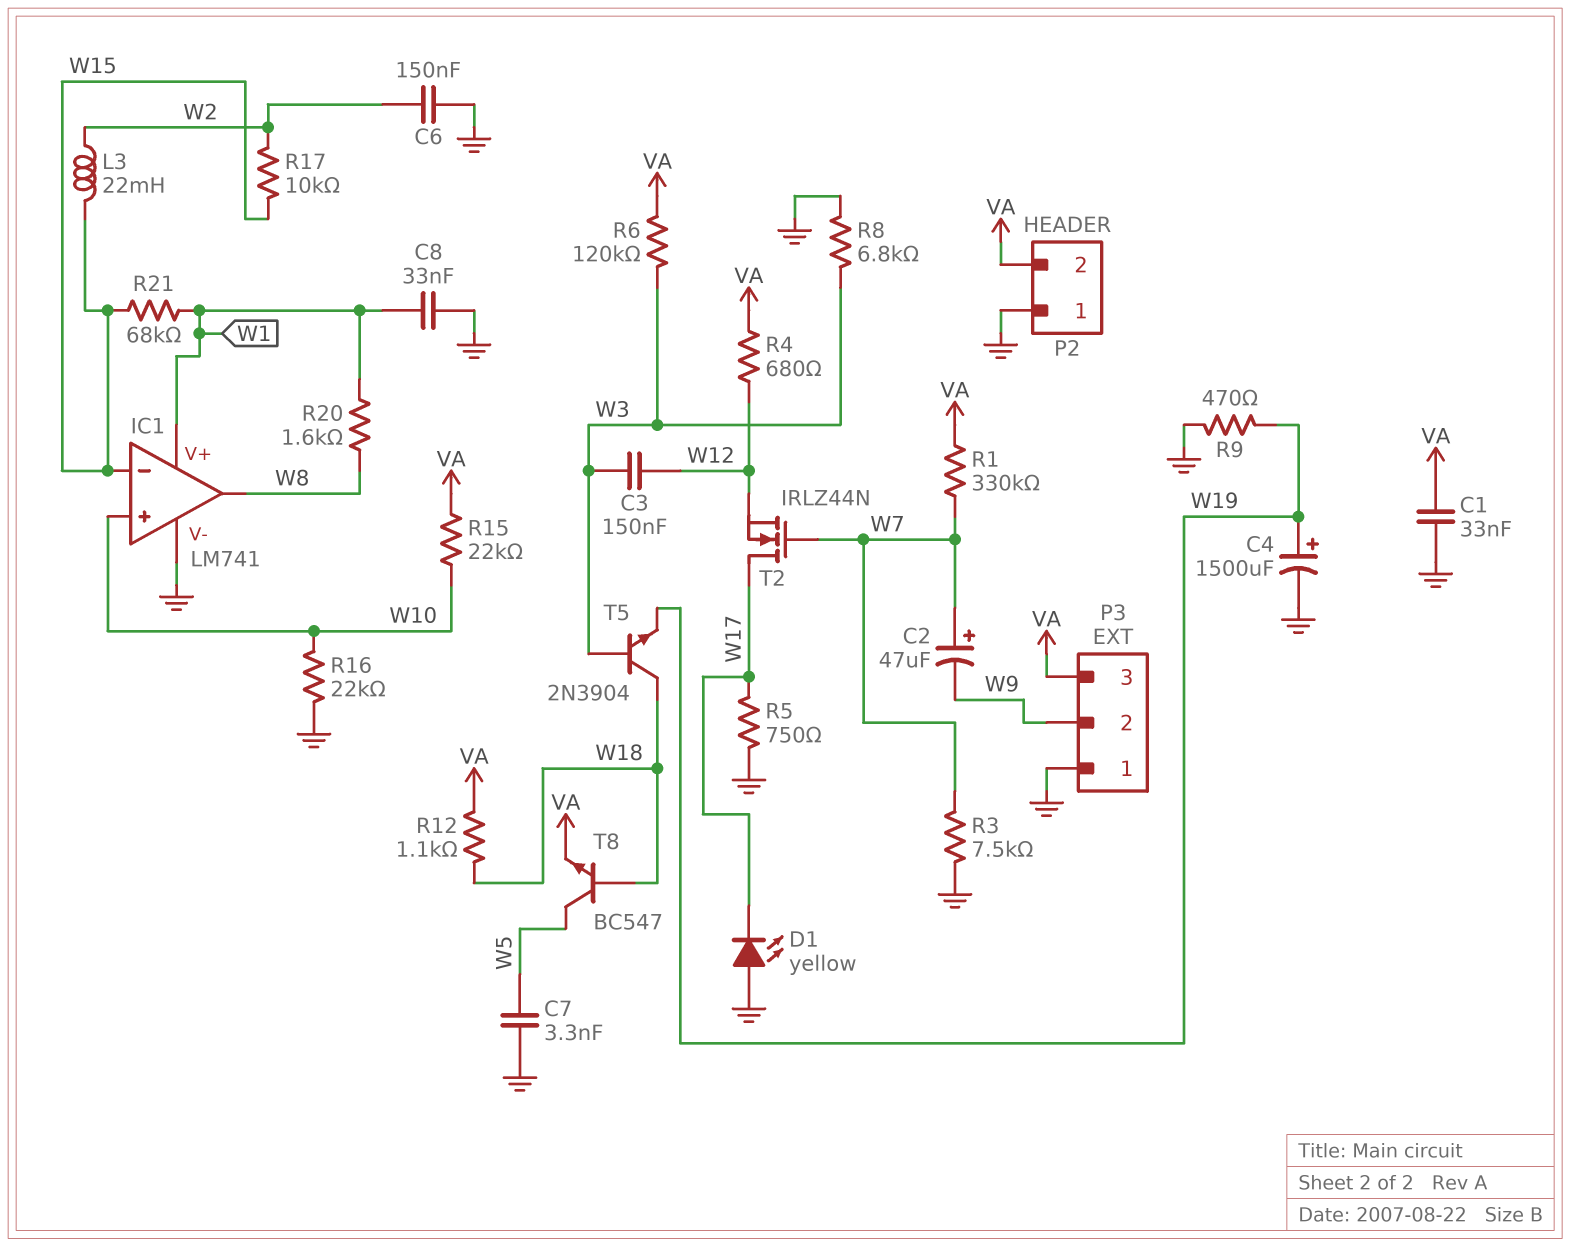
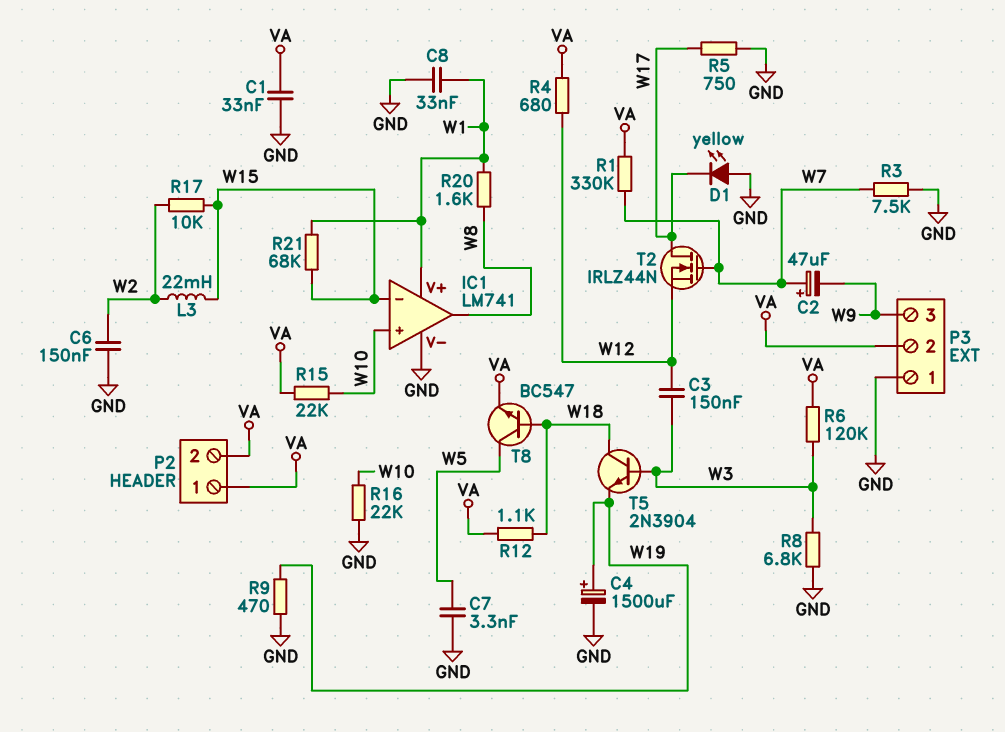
P2 pin 1: GND -> VA
P3 pin 2: W9 -> VA
P3 pin 3: VA -> W9

